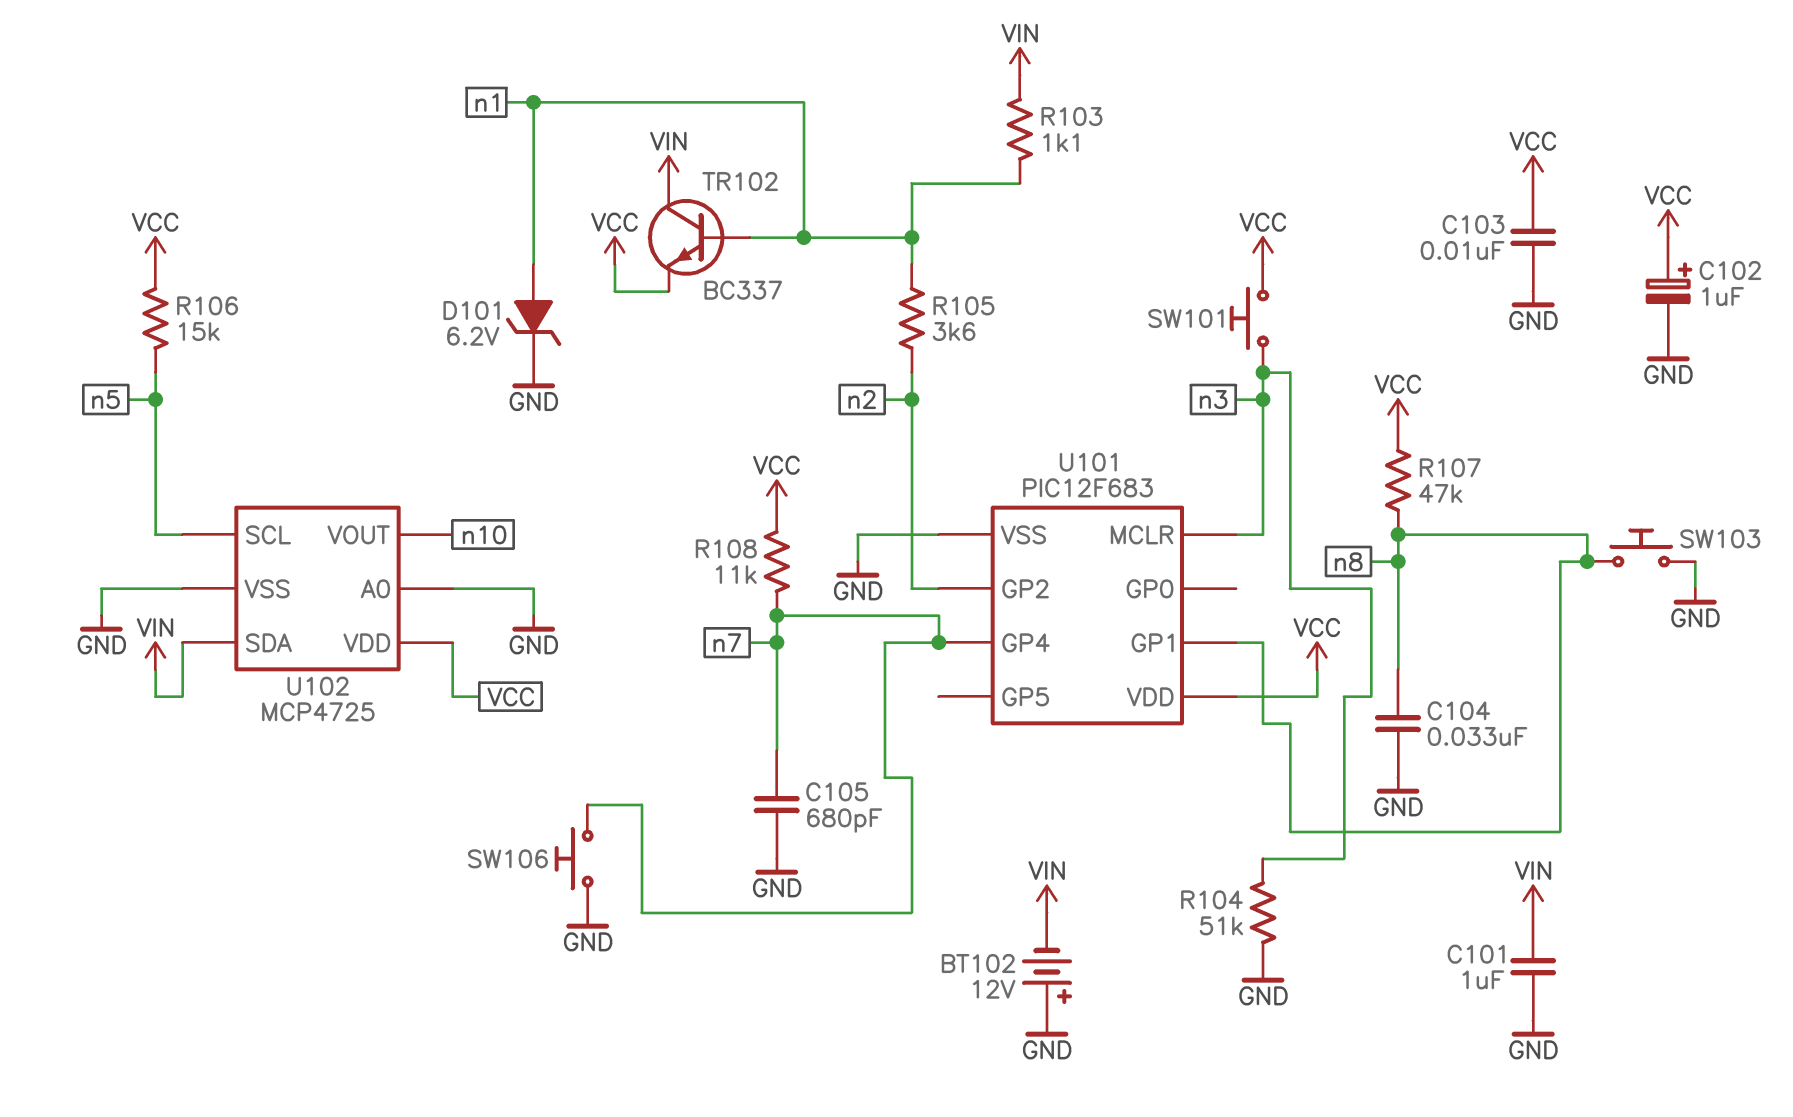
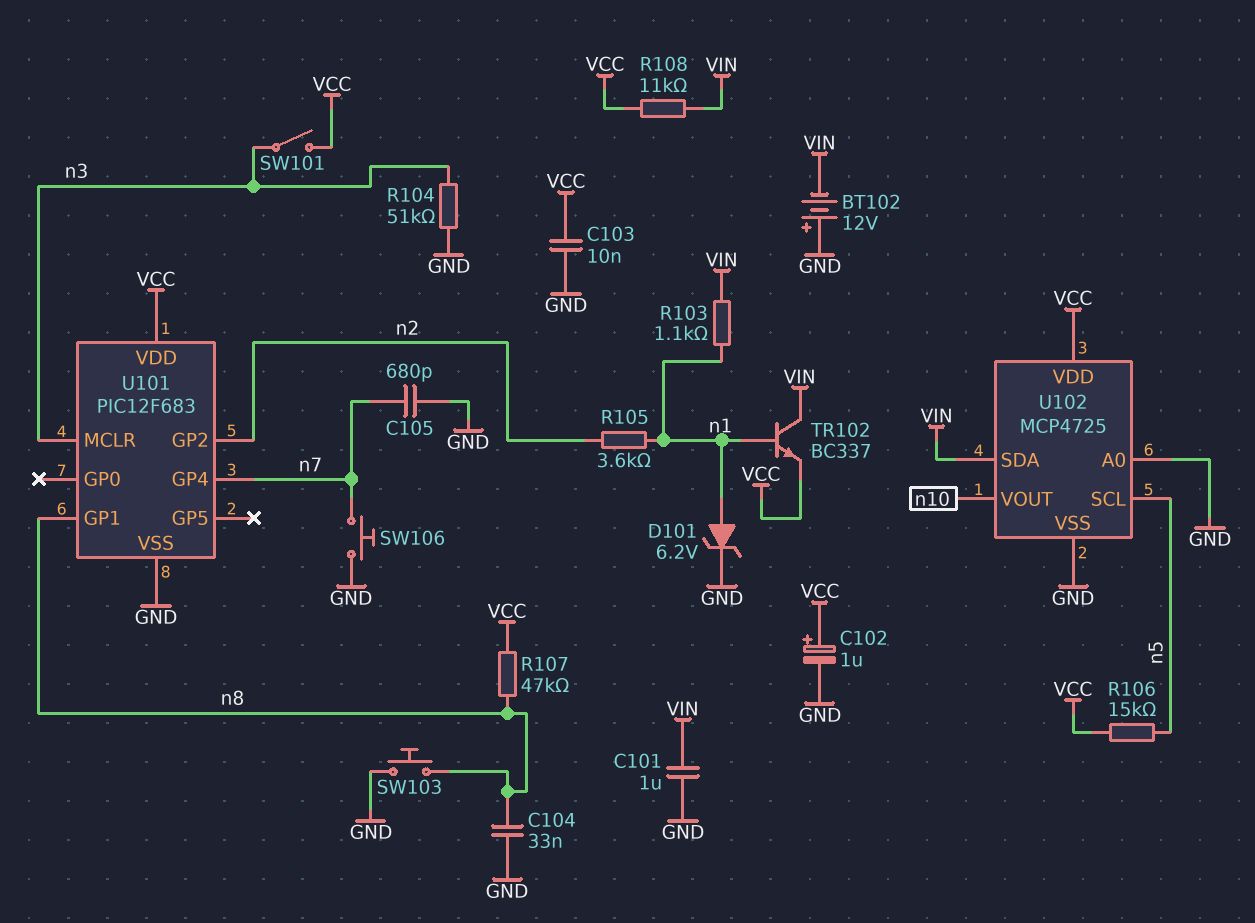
R108: 11k (VCC, n7) -> 11k (VCC, VIN)
SW101: button (VCC, n3) -> switch (VCC, n3)

